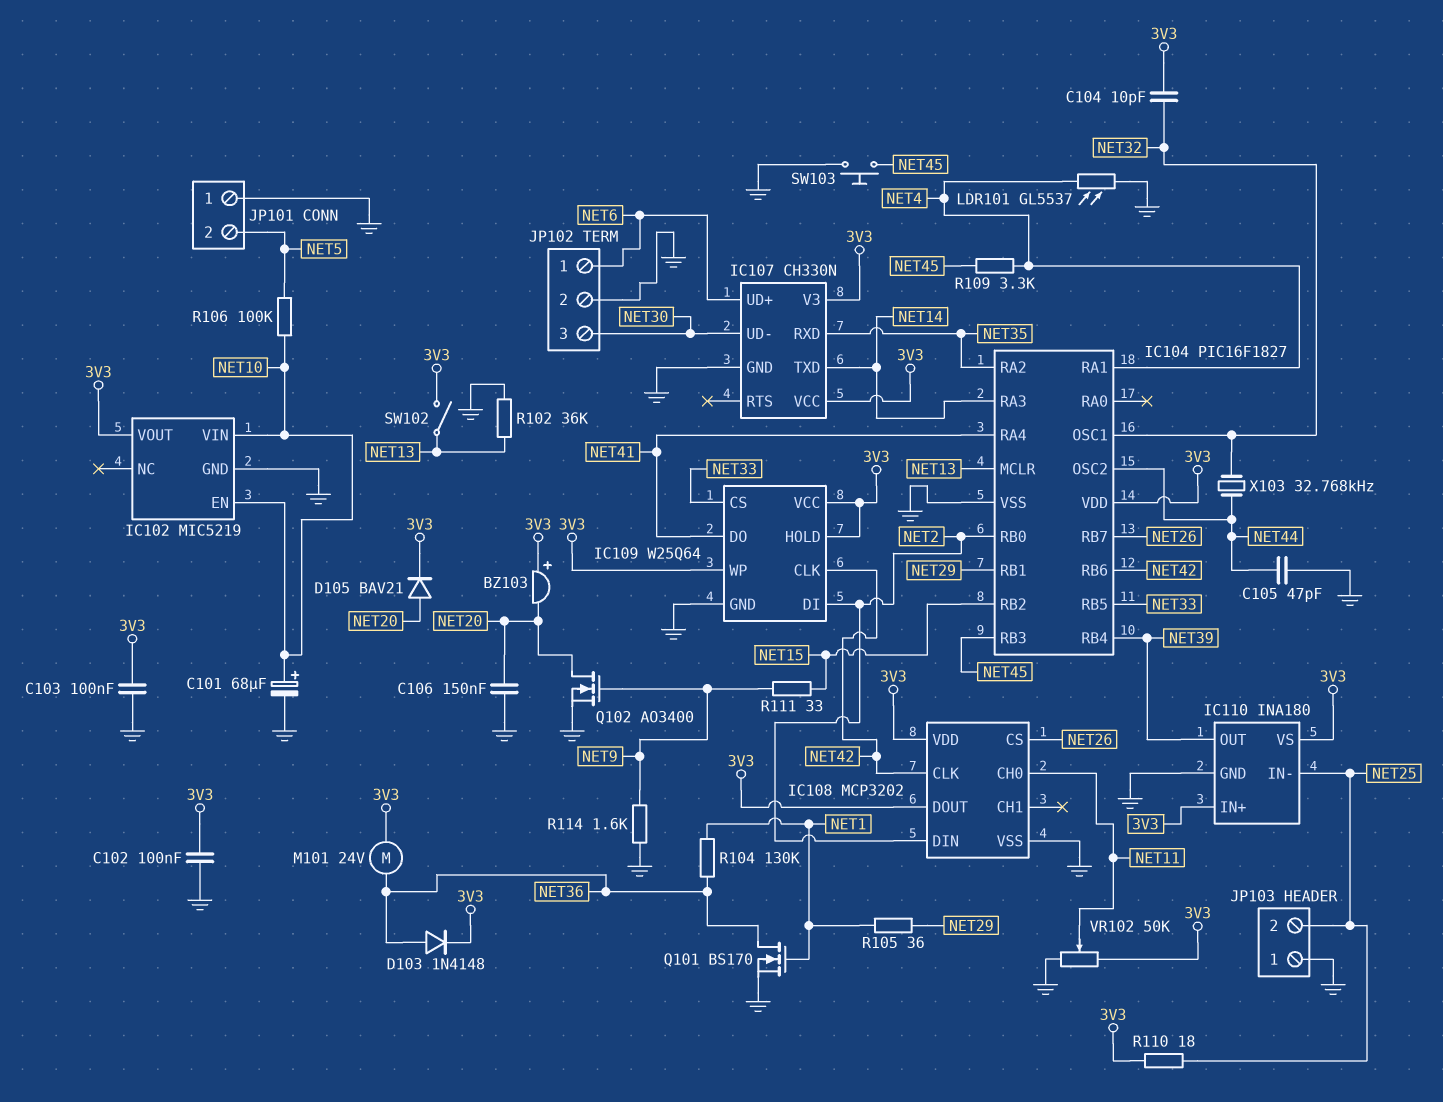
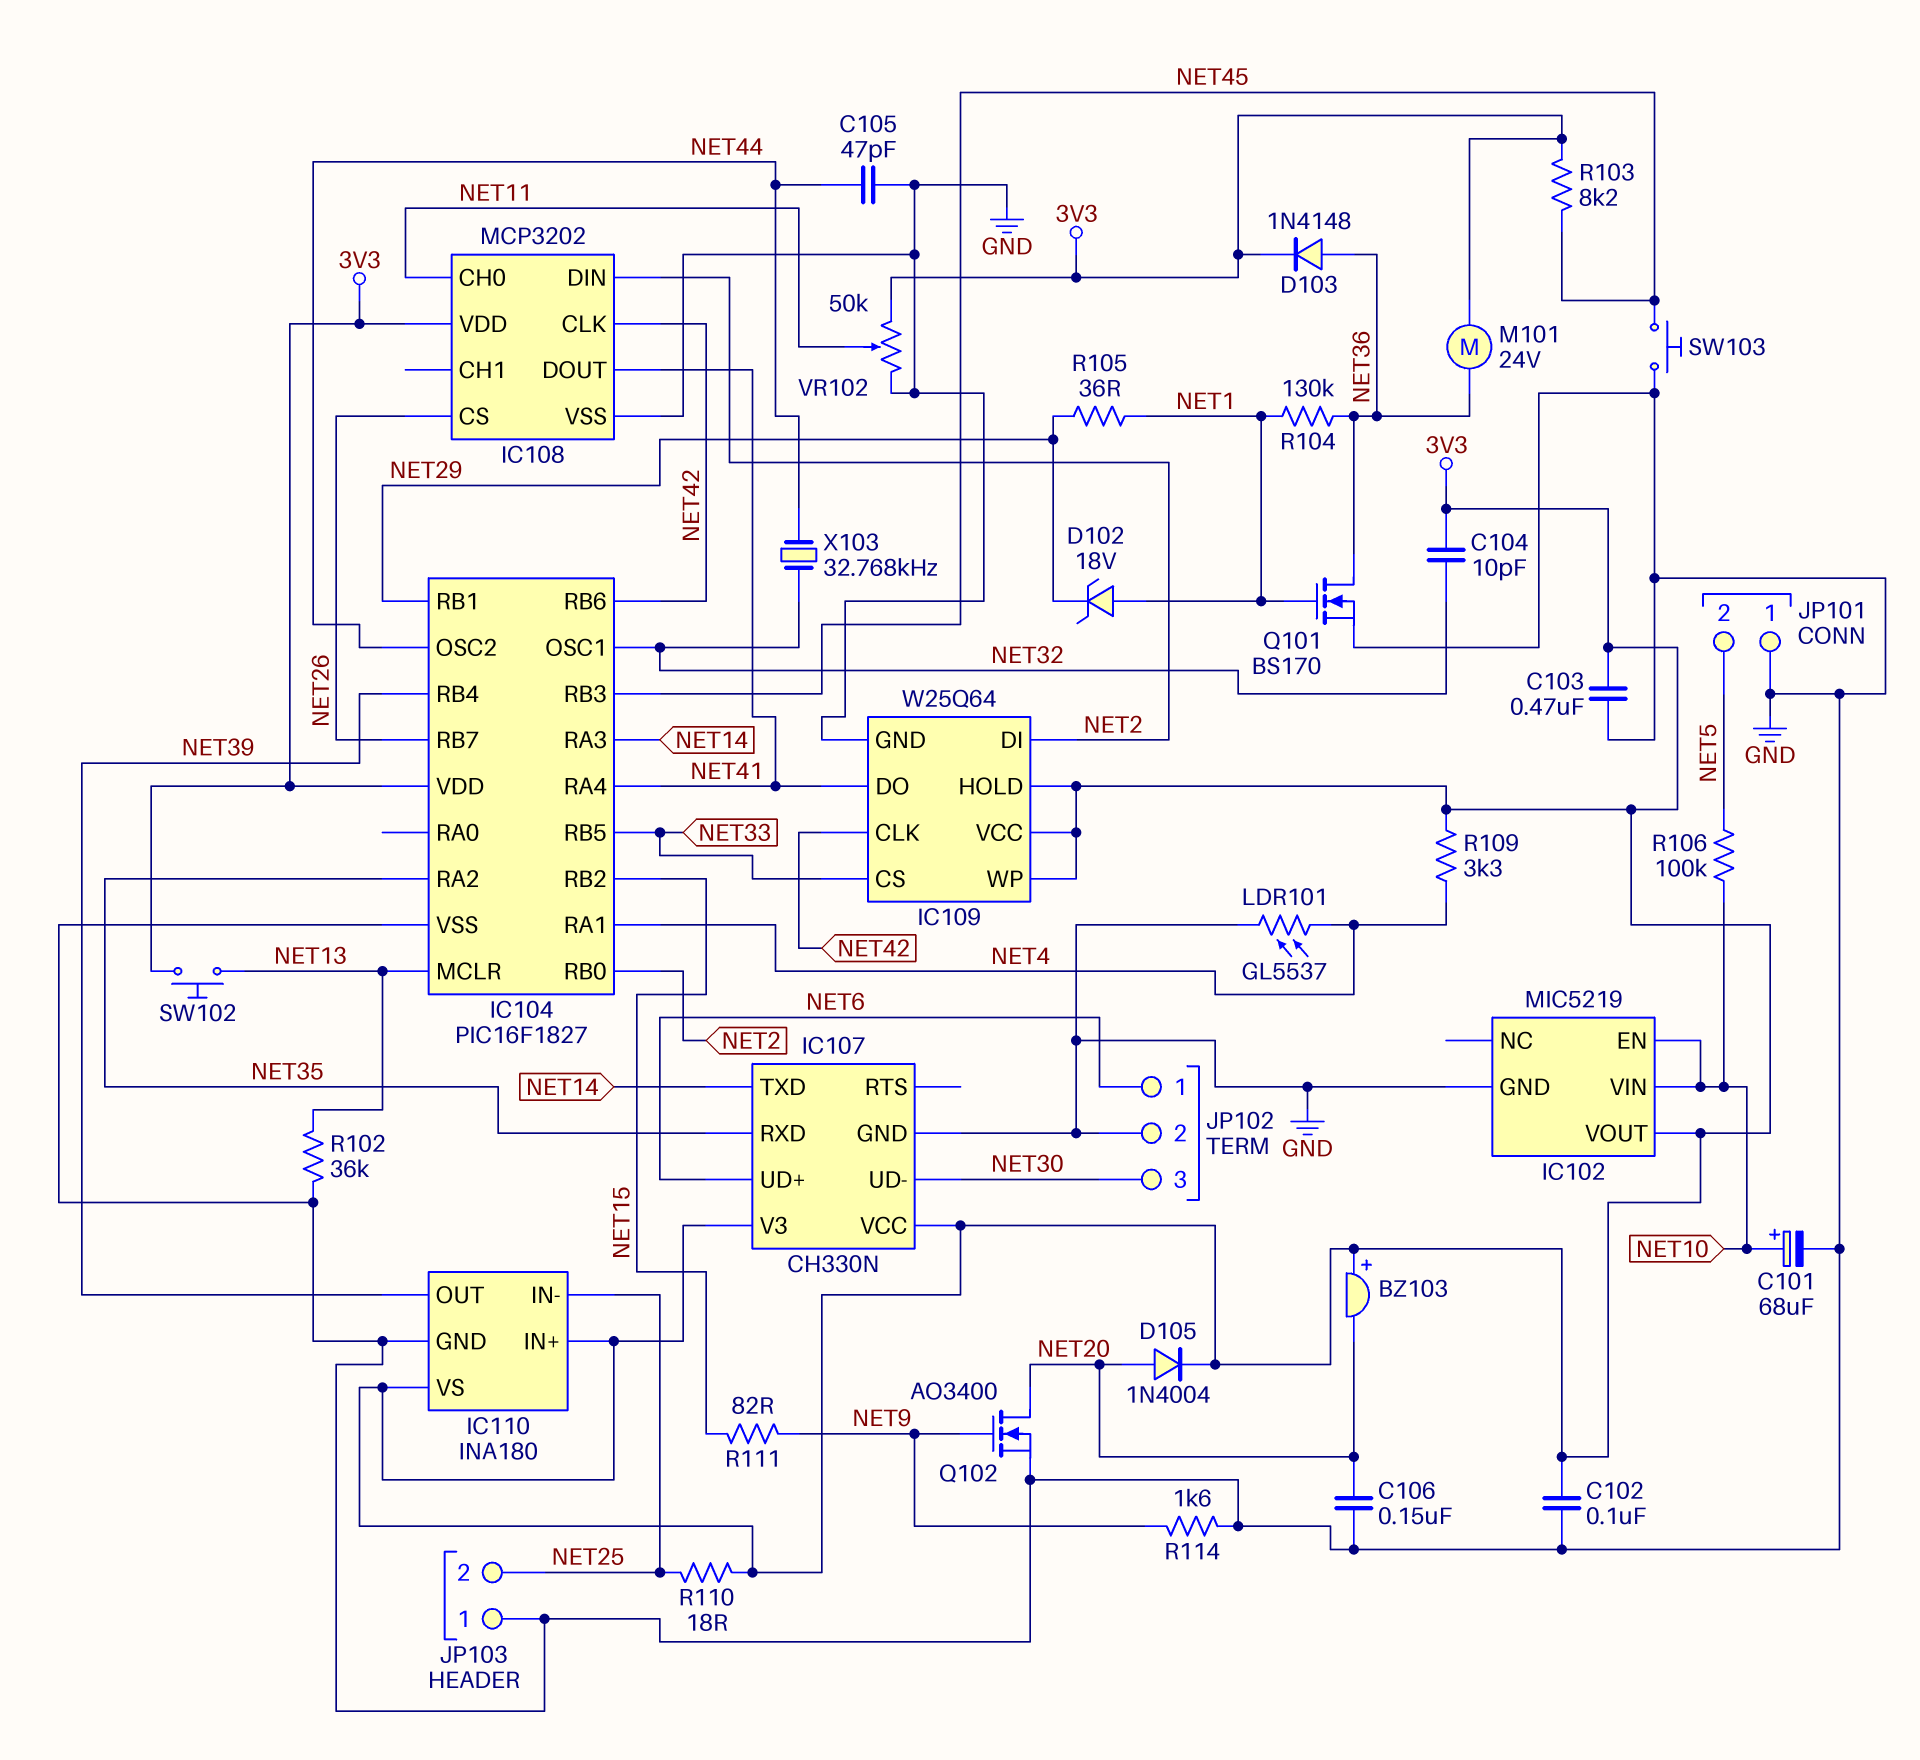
C103: 100nF (3V3, GND) -> 470nF (3V3, GND)
D102: none -> zener 18V (A NET1, K NET29)
D105: diode BAV21 (A NET20, K 3V3) -> diode 1N4004 (A NET20, K 3V3)
IC108 pin DOUT: 3V3 -> NET41
R103: none -> 8.2k (3V3, NET45)
R109: 3.3k (NET4, NET45) -> 3.3k (3V3, NET4)
R111: 33 (NET9, NET15) -> 82 (NET9, NET15)
SW102: switch (3V3, NET13) -> button (3V3, NET13)

